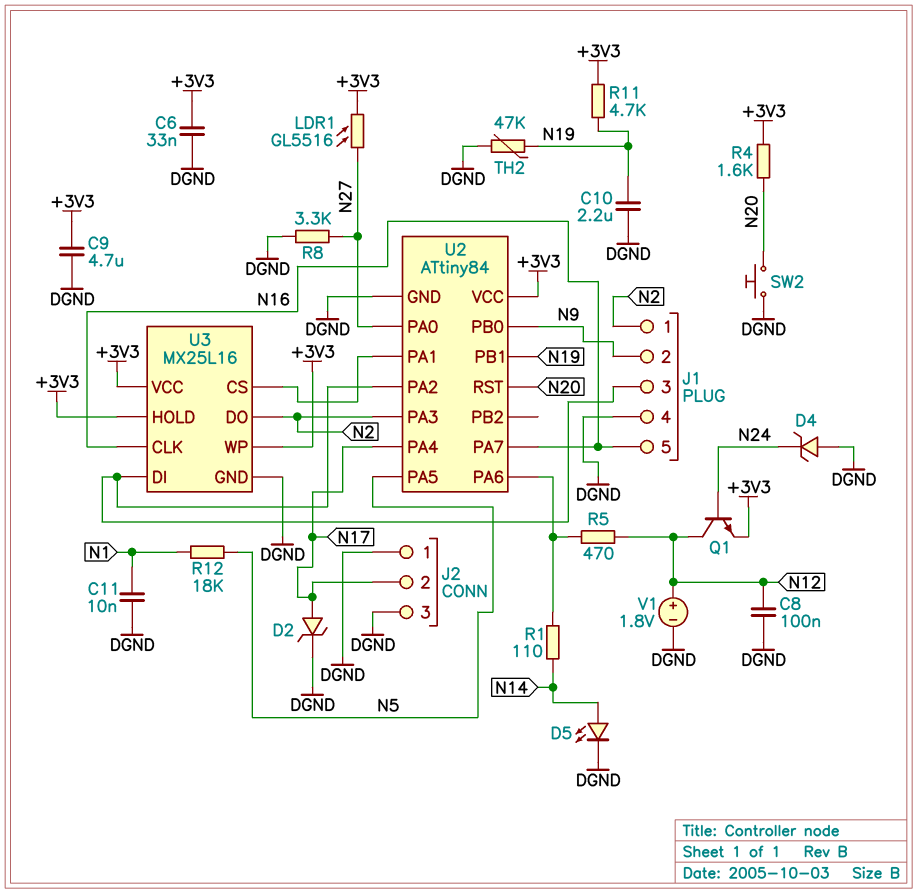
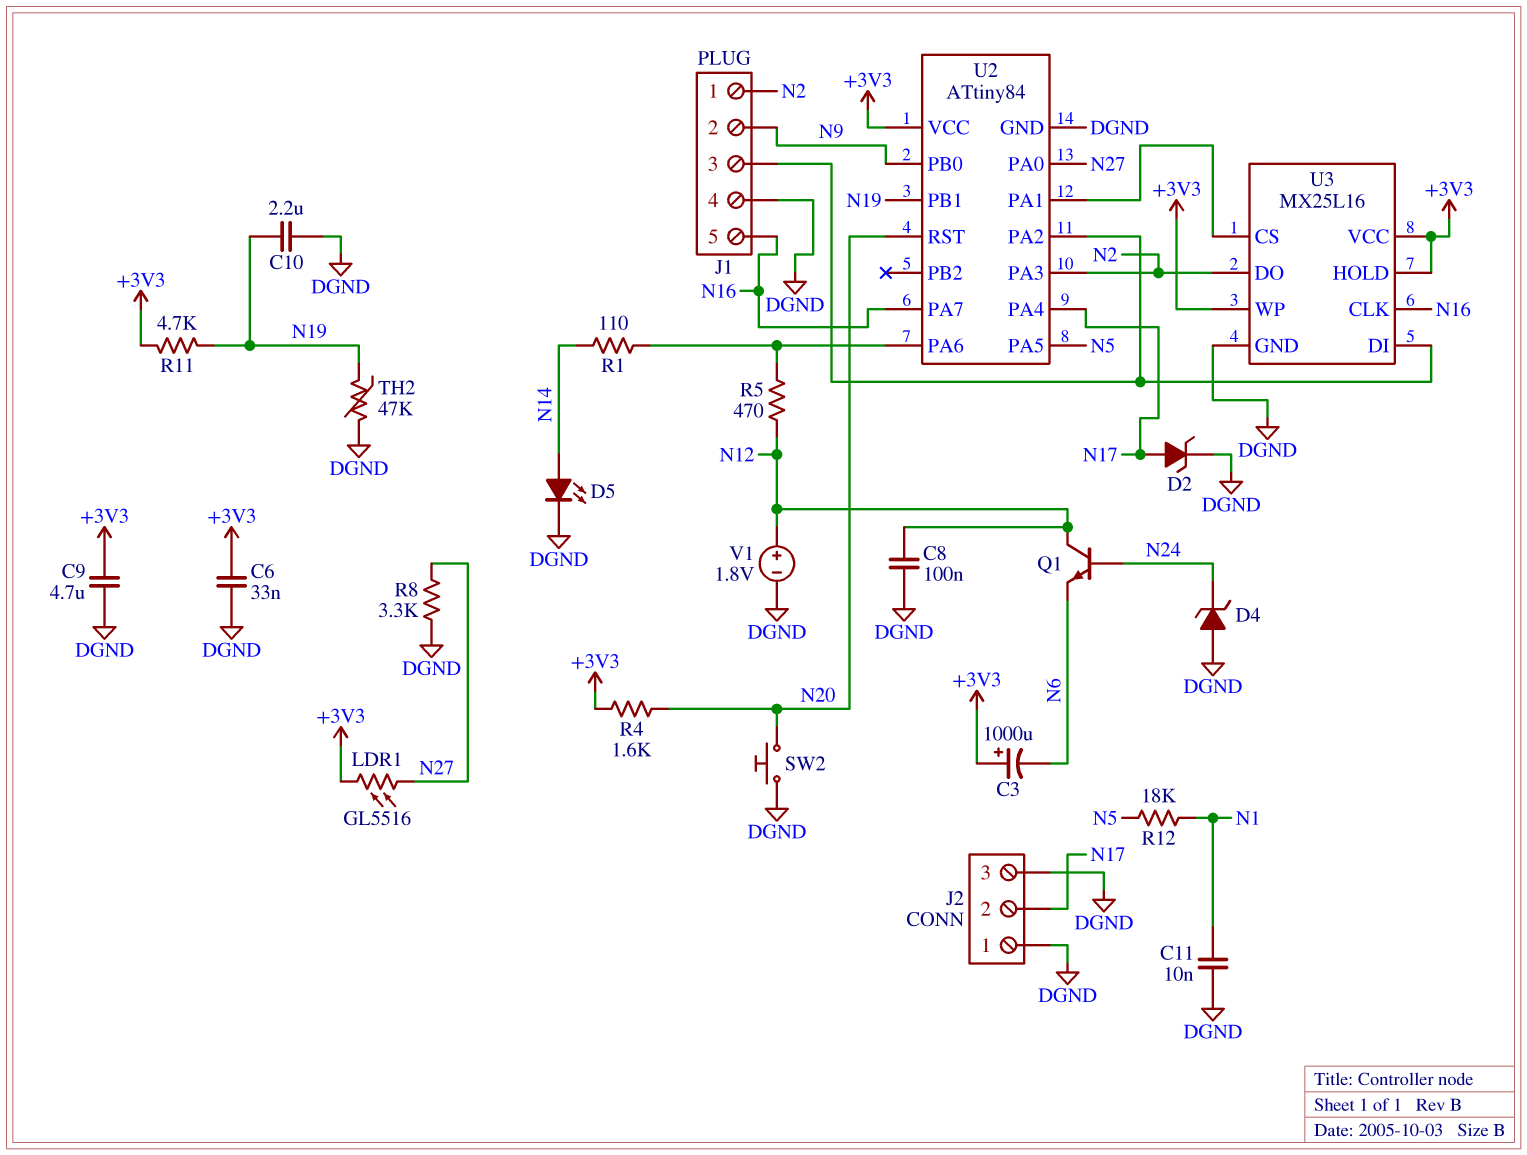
C3: none -> 1000uF (plus +3V3, minus N6)
Q1: NPN (B N24, C N12, E +3V3) -> NPN (B N24, C N12, E N6)

